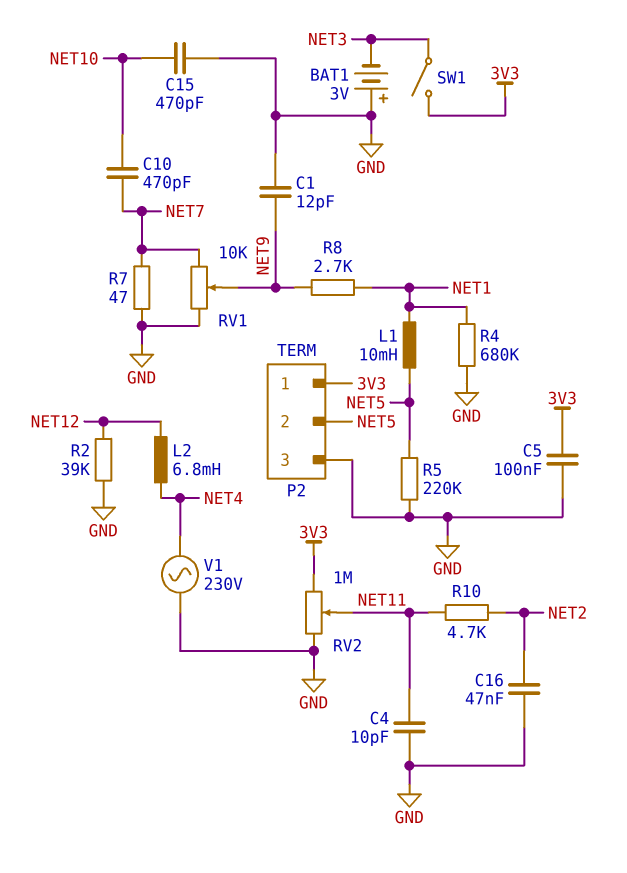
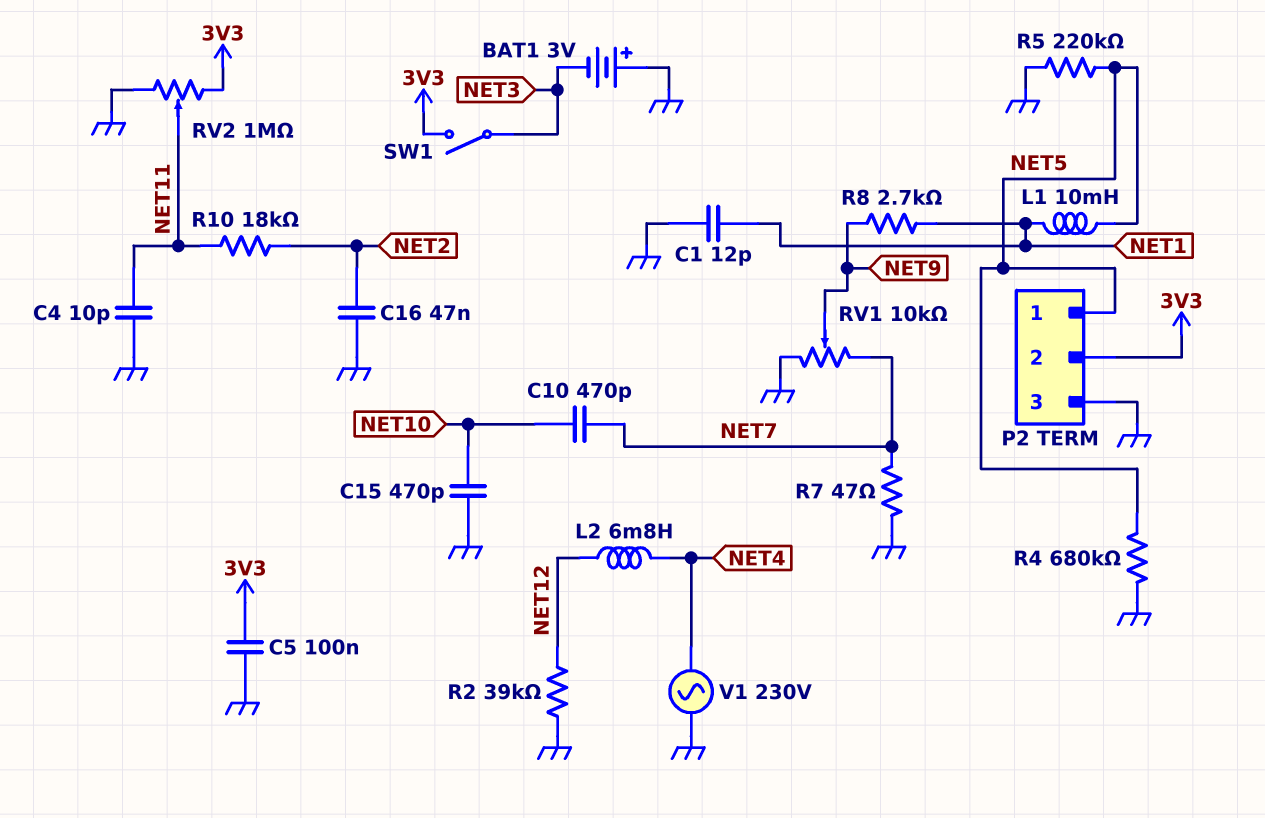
C1: 12pF (GND, NET9) -> 12pF (GND, NET1)
P2 pin 1: 3V3 -> NET5
P2 pin 2: NET5 -> 3V3
R4: 680k (GND, NET1) -> 680k (GND, NET5)
R10: 4.7k (NET2, NET11) -> 18k (NET2, NET11)

